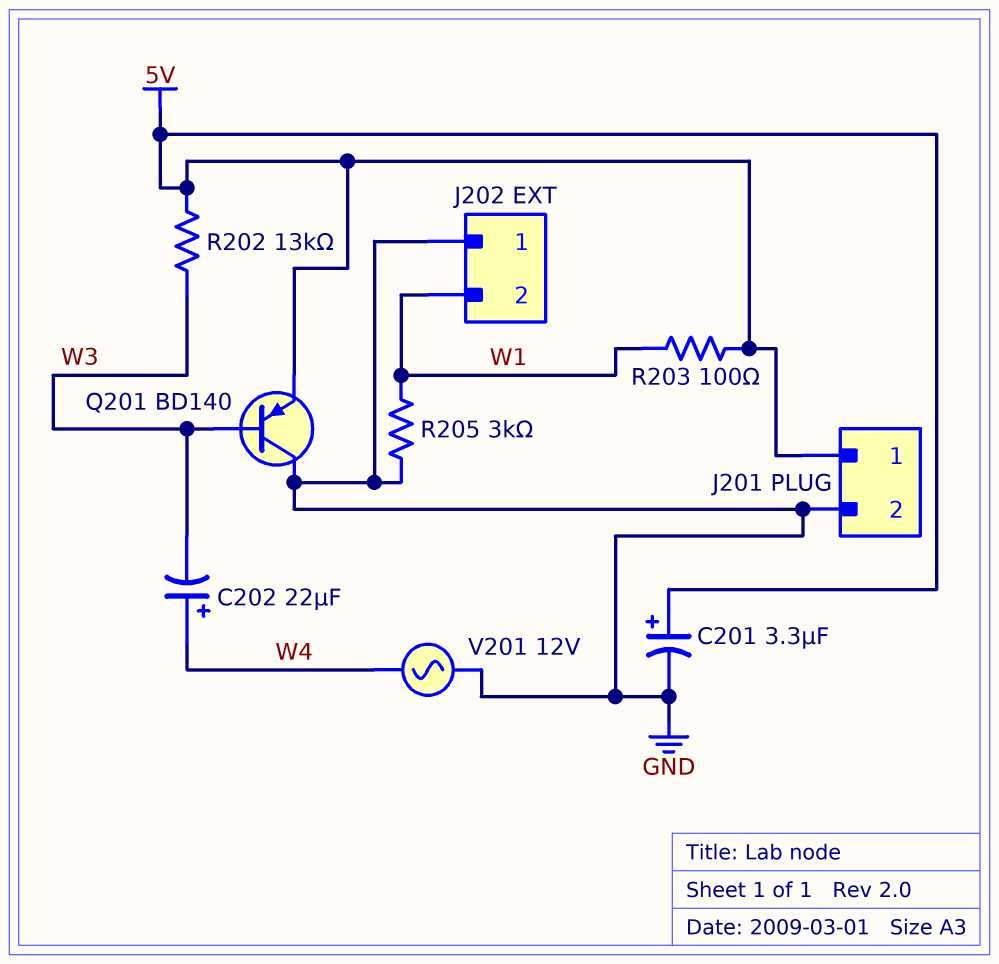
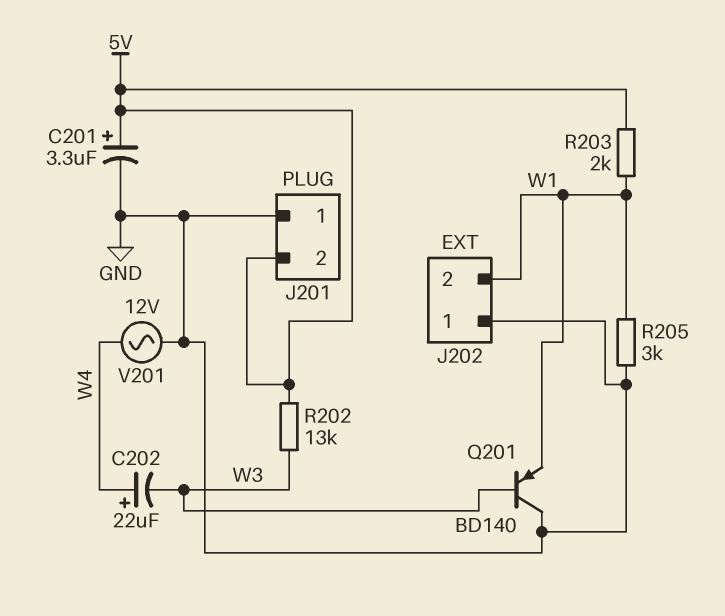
J201 pin 1: 5V -> GND
J201 pin 2: GND -> 5V
Q201: PNP BD140 (B W3, C GND, E 5V) -> PNP BD140 (B W3, C GND, E W1)
R203: 100 (5V, W1) -> 2k (5V, W1)

